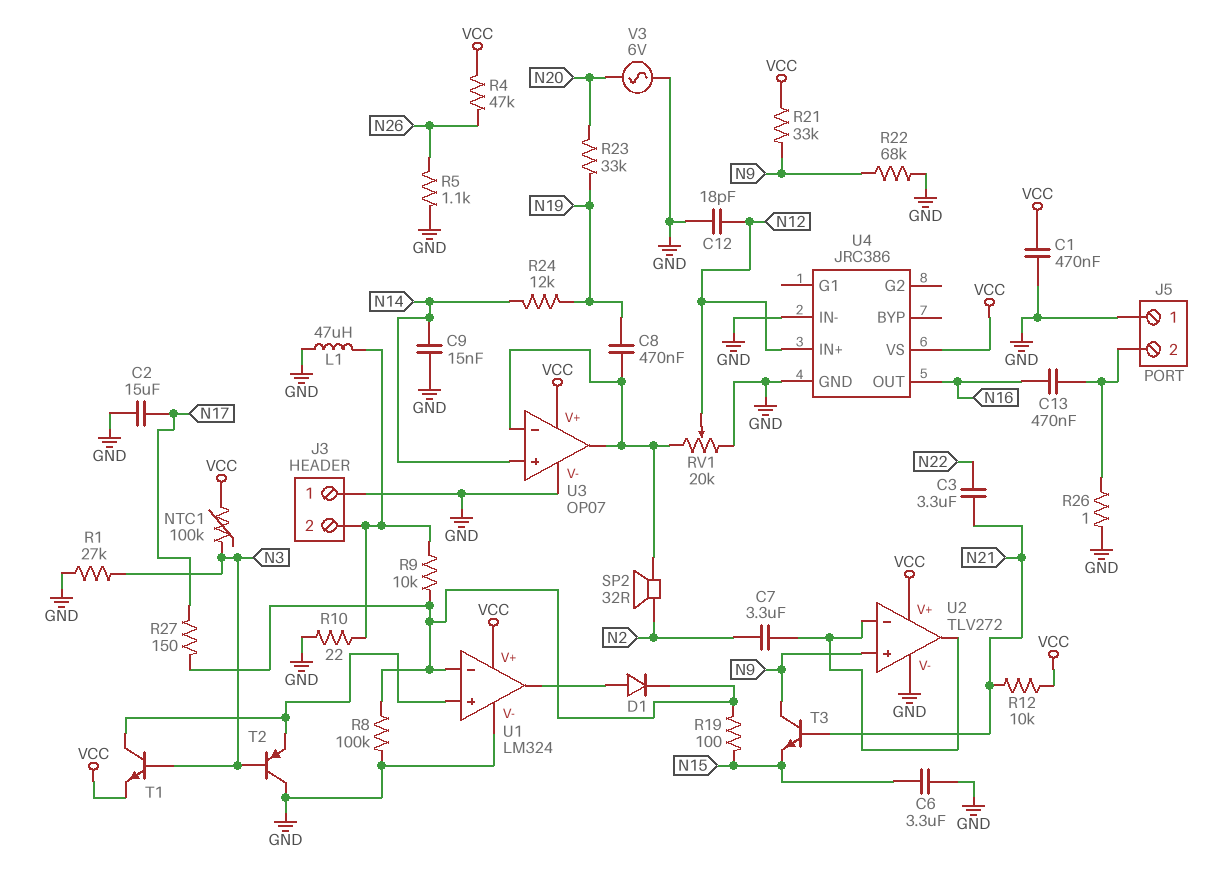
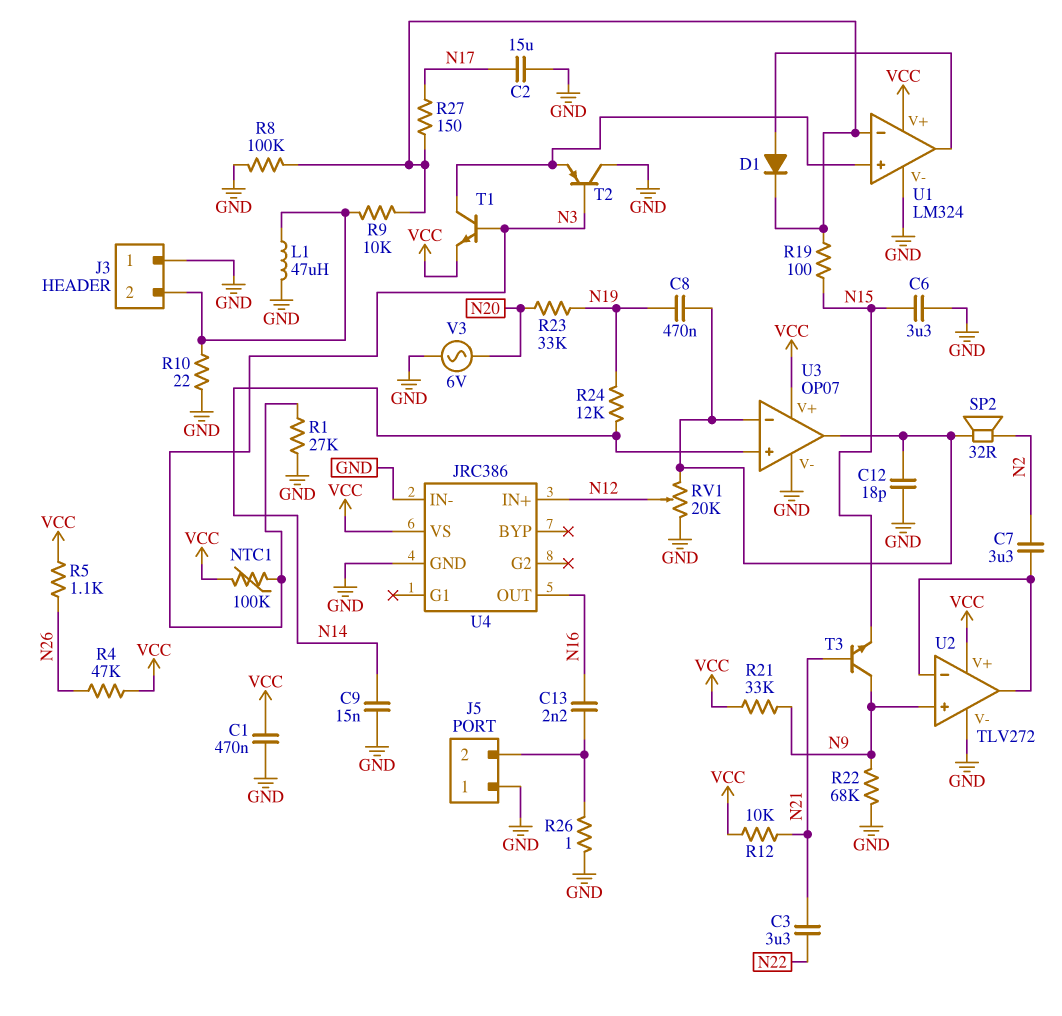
C12: 18pF (GND, N12) -> 18pF (GND, U3/in-)
C13: 470nF (J5/2, N16) -> 2.2nF (J5/2, N16)
R5: 1.1k (GND, N26) -> 1.1k (N26, VCC)

